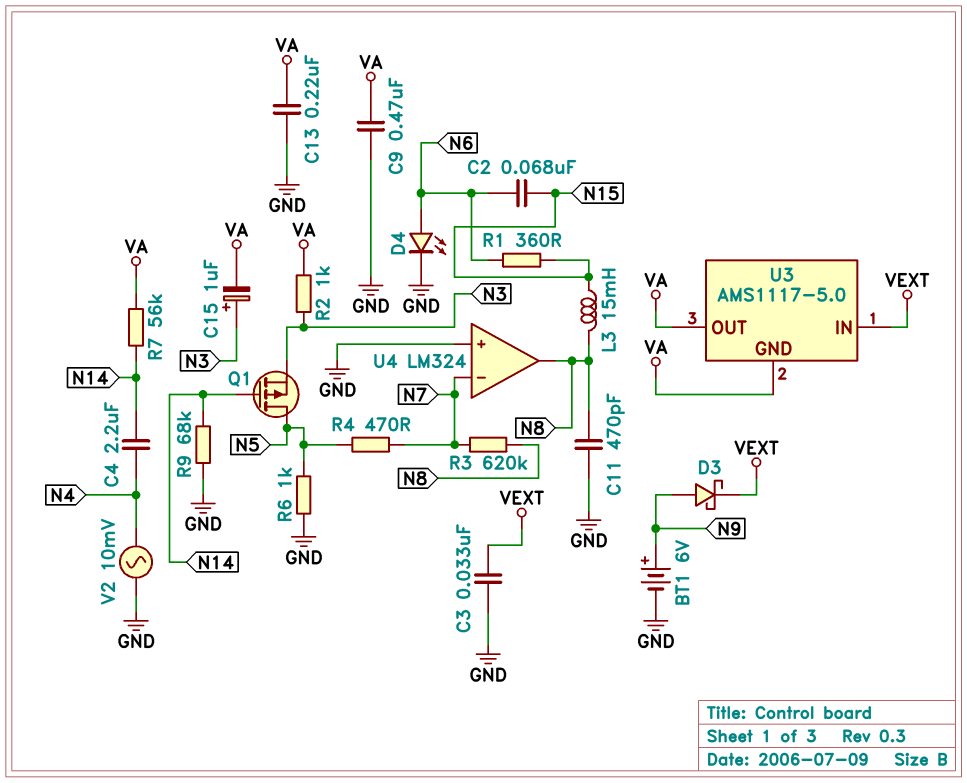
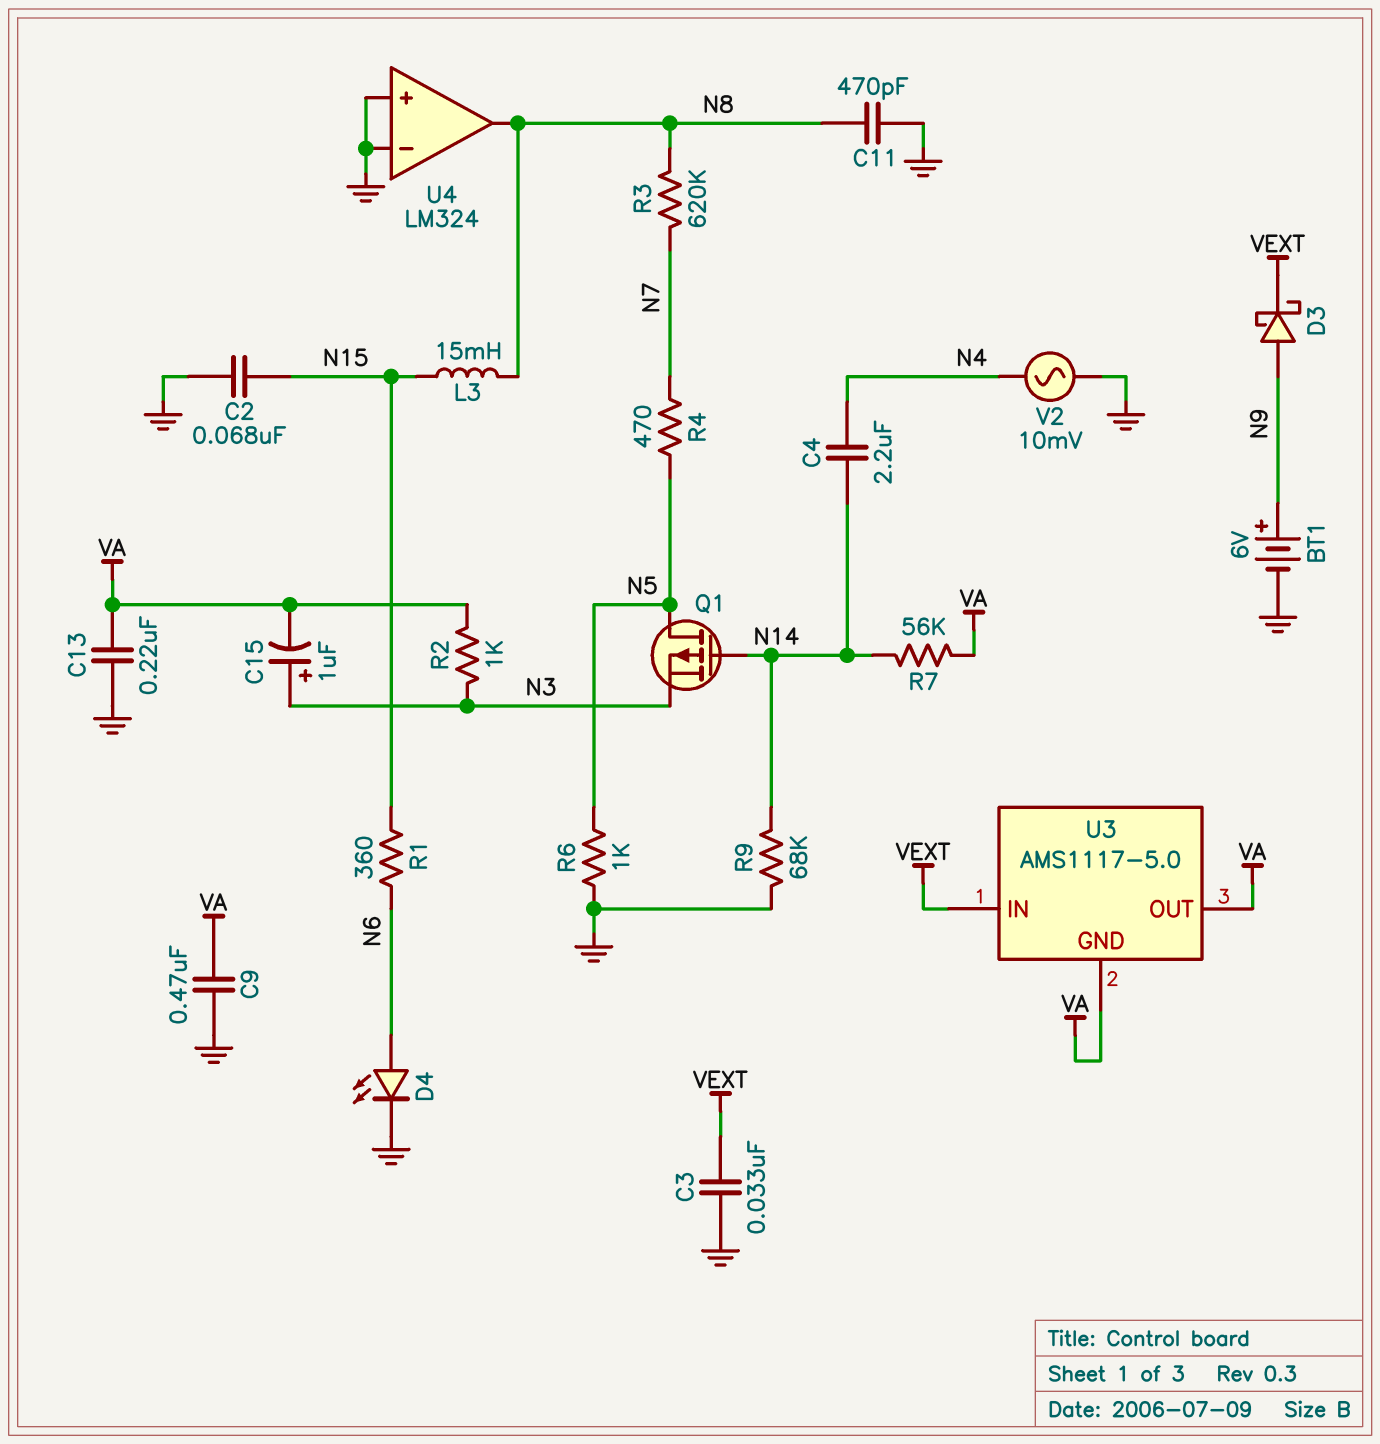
C2: 68nF (N6, N15) -> 68nF (GND, N15)
U4 pin in-: N7 -> GND

